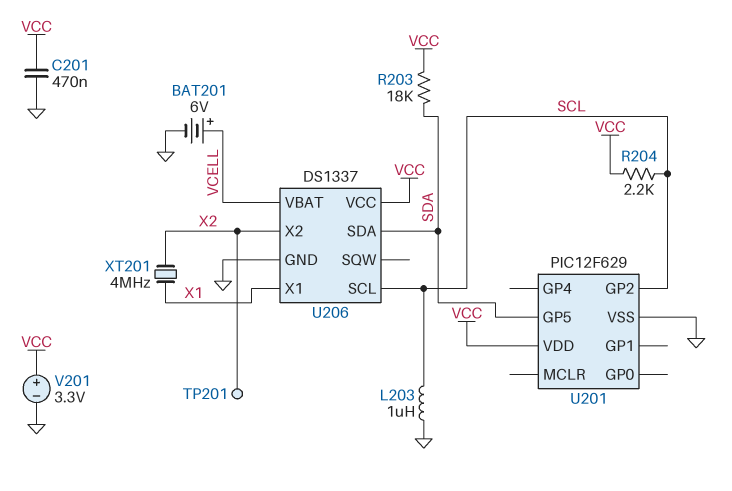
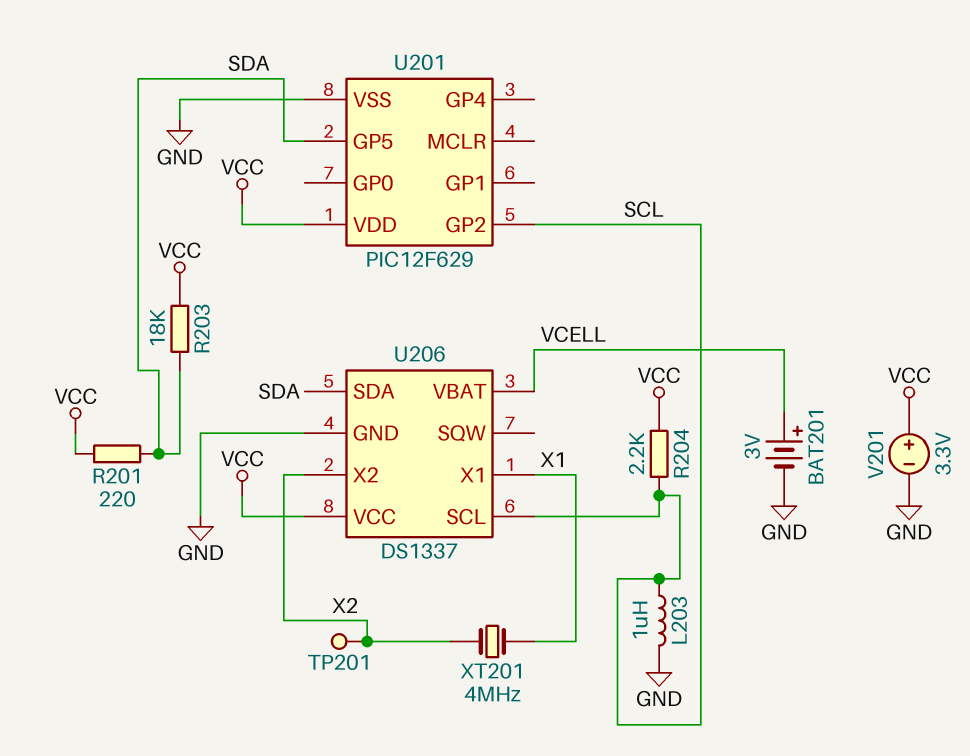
BAT201: 6V (plus VCELL, minus GND) -> 3V (plus VCELL, minus GND)
C201: 470nF (GND, VCC) -> none
R201: none -> 220 (SDA, VCC)

